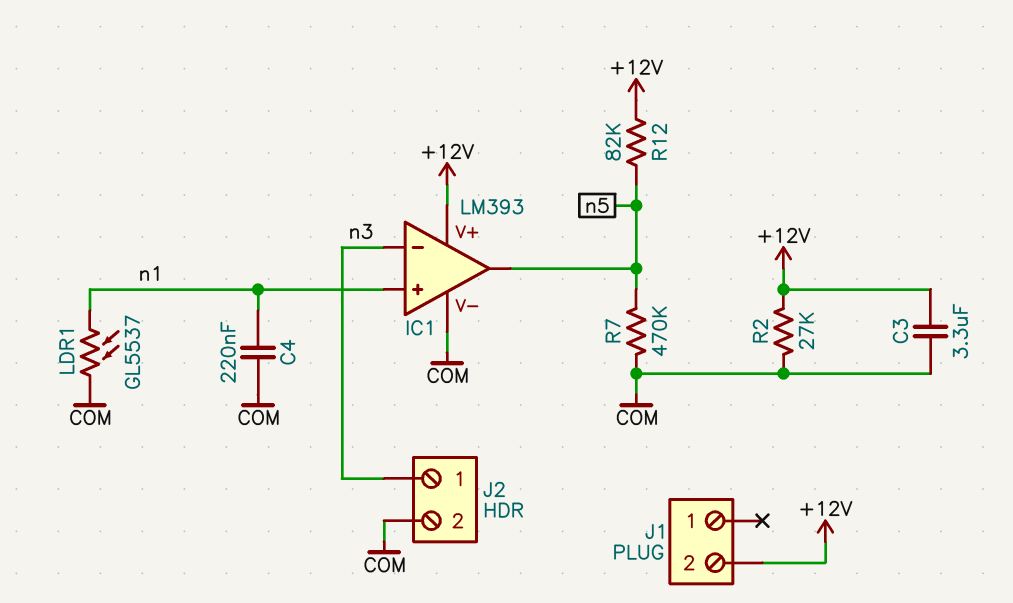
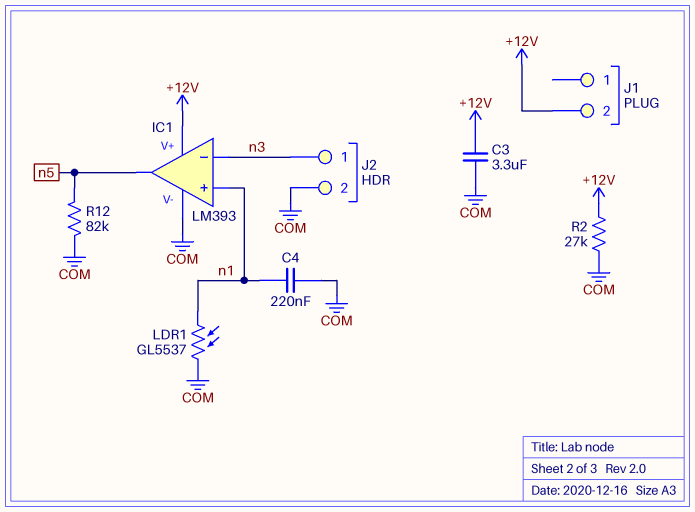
R7: 470k (COM, n5) -> none
R12: 82k (+12V, n5) -> 82k (COM, n5)

